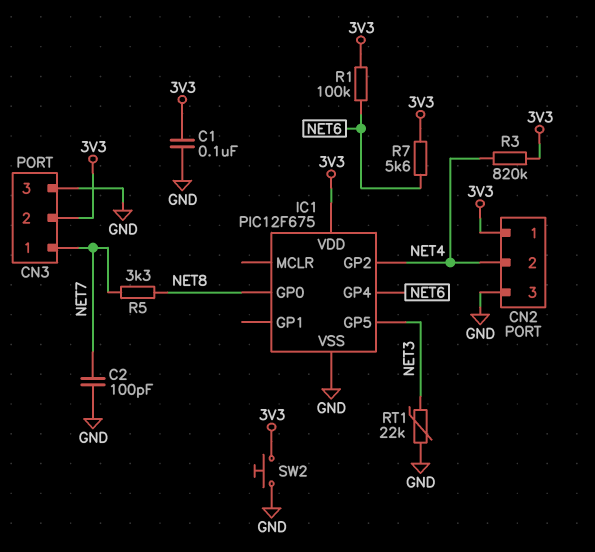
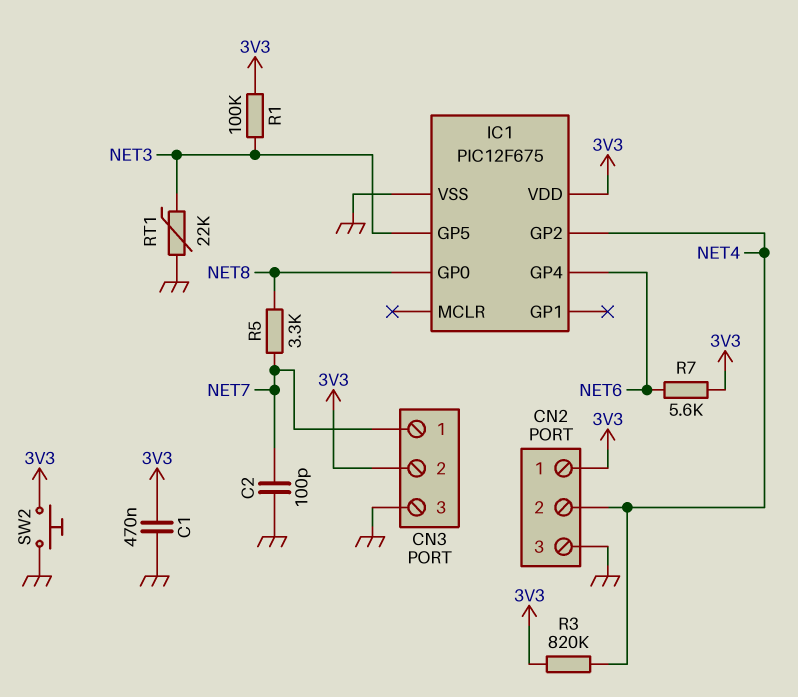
C1: 100nF (3V3, GND) -> 470nF (3V3, GND)
R1: 100k (3V3, NET6) -> 100k (3V3, NET3)

